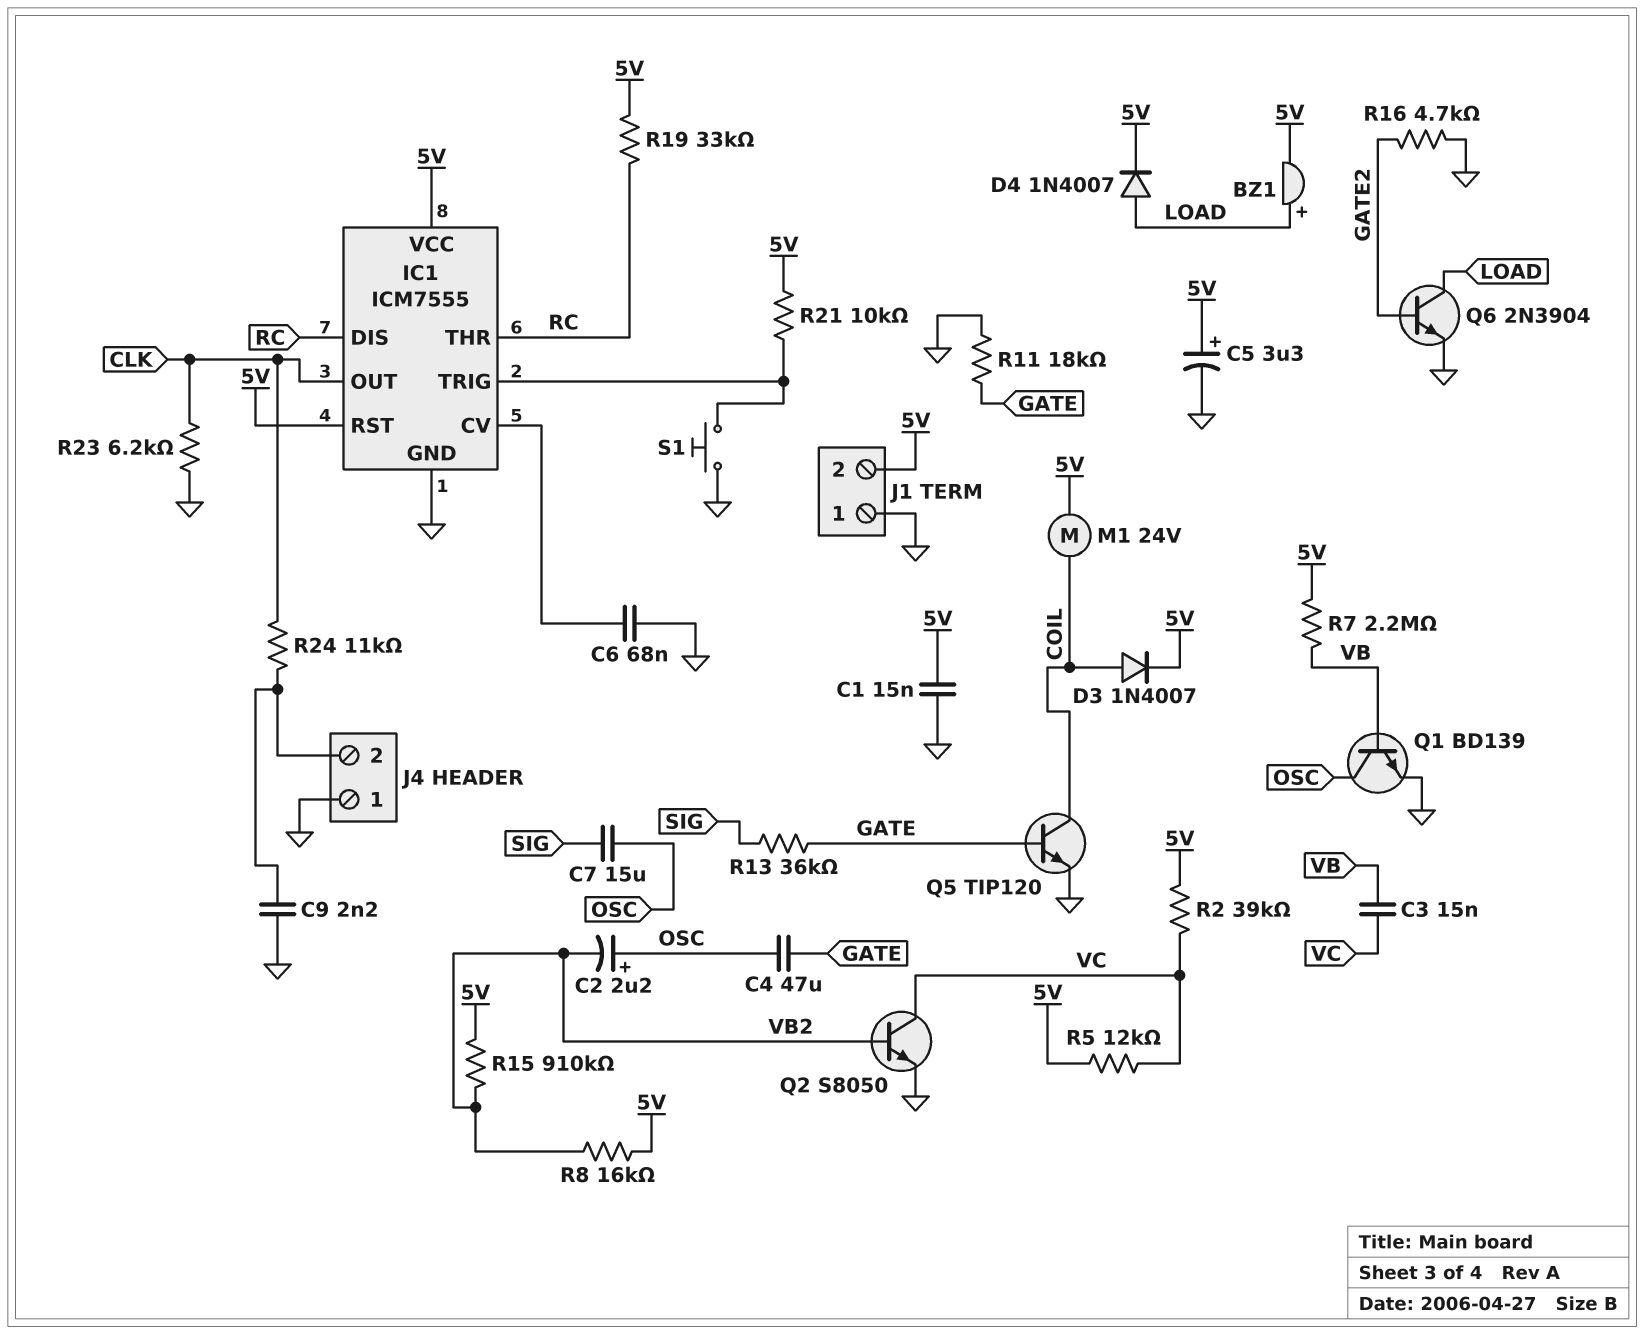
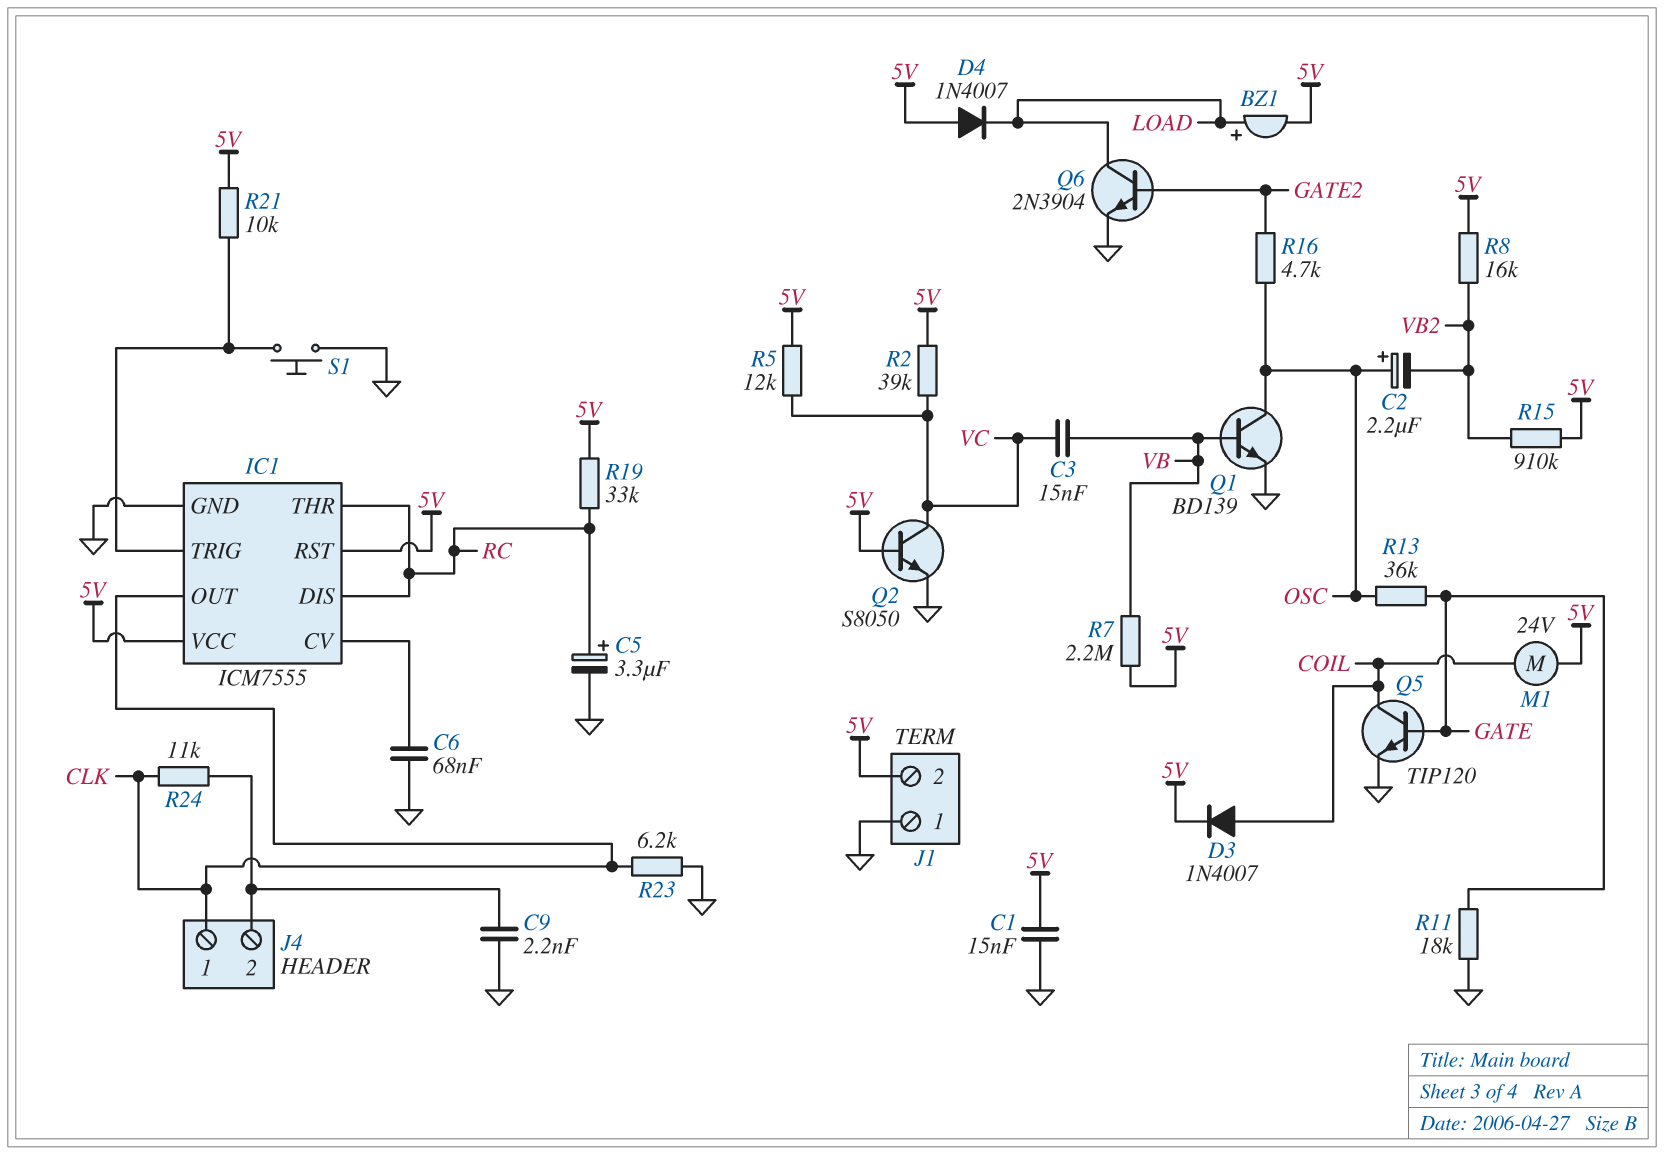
C4: 47uF (GATE, OSC) -> none
C5: 3.3uF (plus 5V, minus GND) -> 3.3uF (plus RC, minus GND)
C7: 15uF (OSC, SIG) -> none
D4: diode 1N4007 (A LOAD, K 5V) -> diode 1N4007 (A 5V, K LOAD)
J4 pin 1: GND -> CLK
Q2: NPN S8050 (B VB2, C VC, E GND) -> NPN S8050 (B 5V, C VC, E GND)
R13: 36k (GATE, SIG) -> 36k (GATE, OSC)
R16: 4.7k (GATE2, GND) -> 4.7k (GATE2, OSC)

